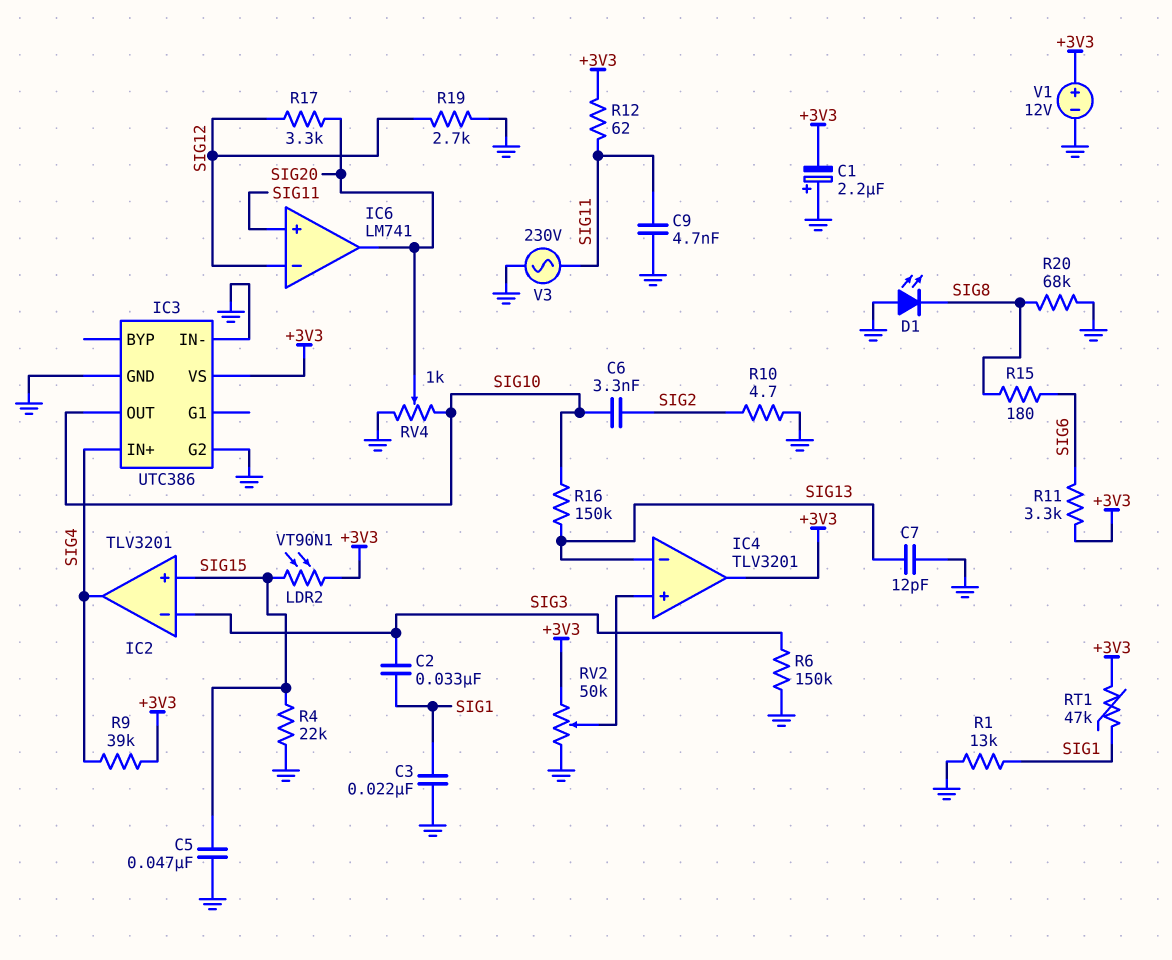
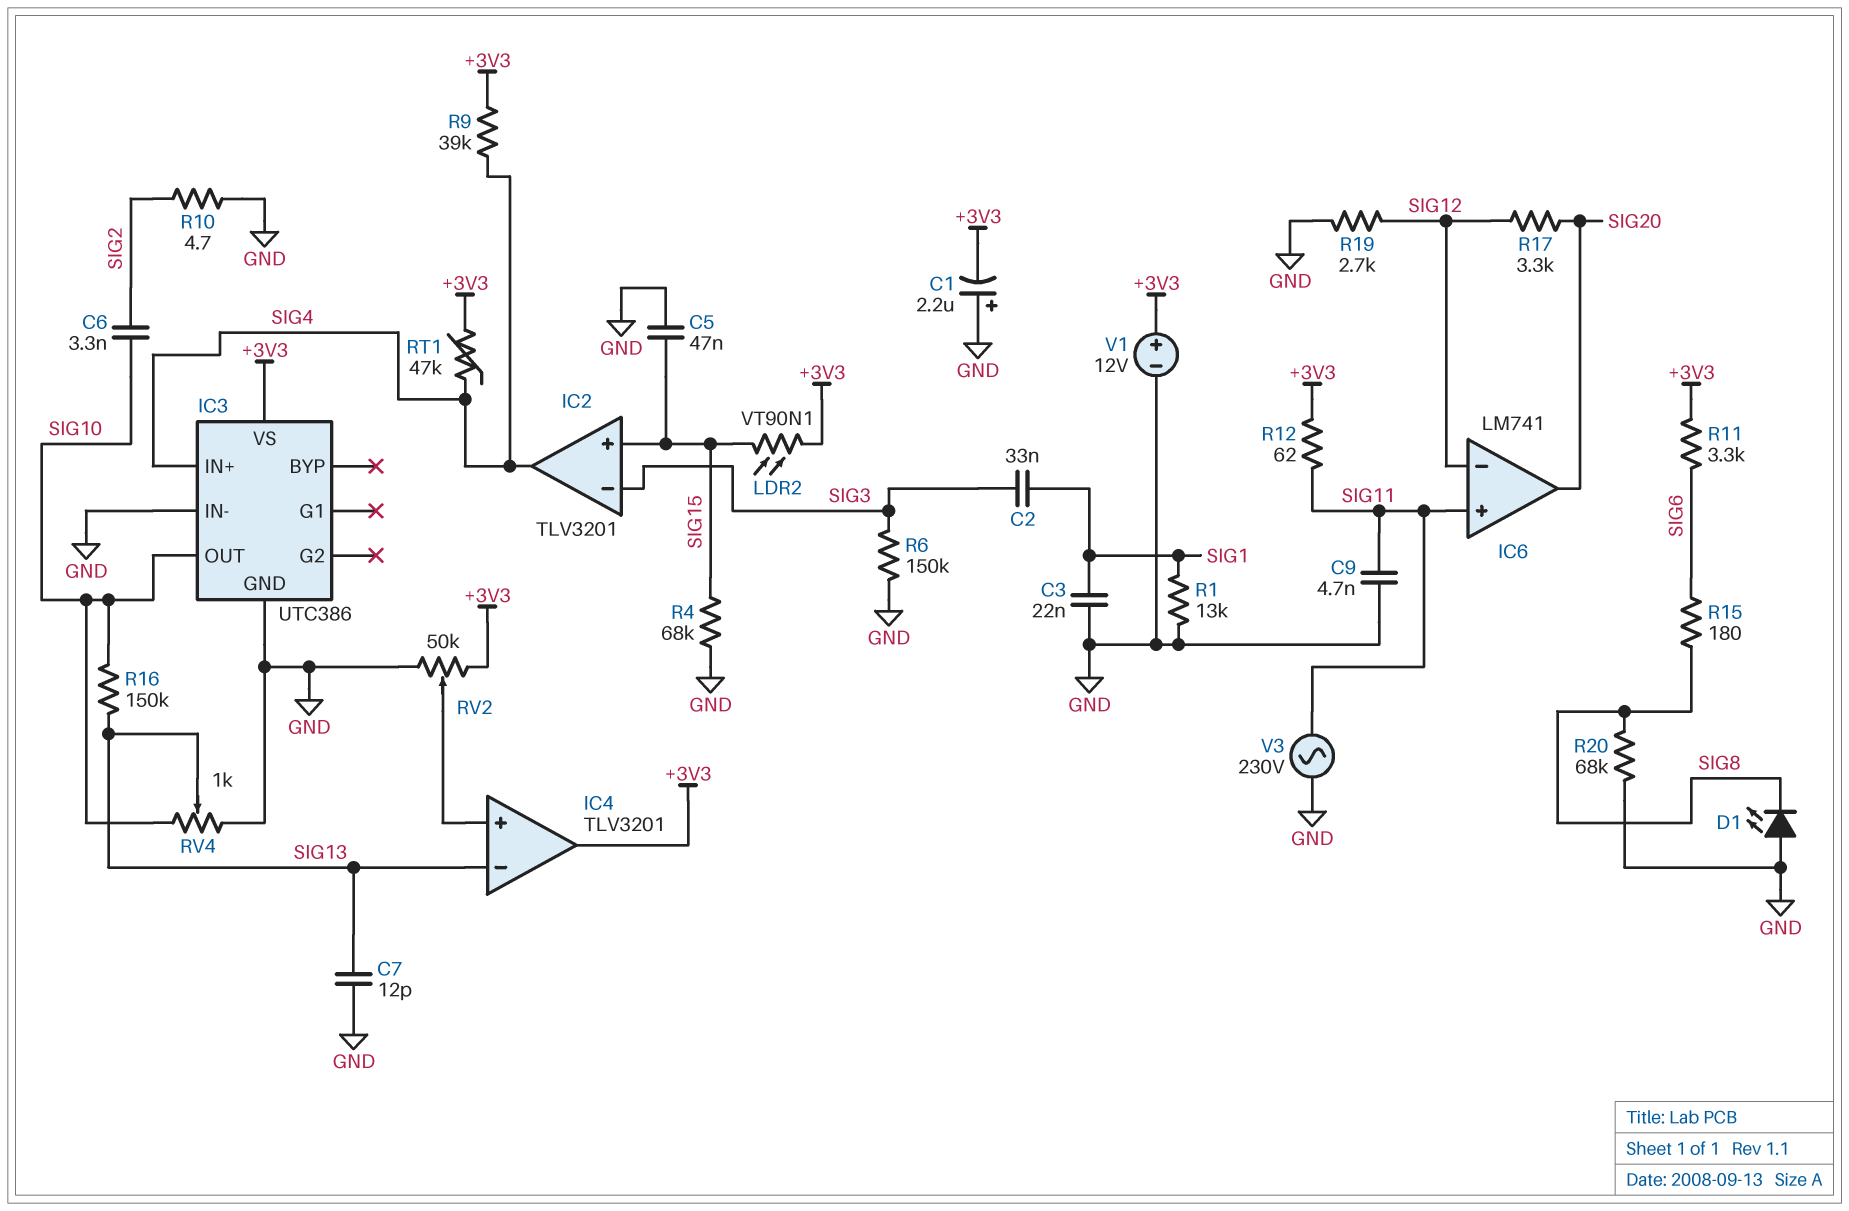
IC3 pin G2: GND -> none
R4: 22k (GND, SIG15) -> 68k (GND, SIG15)
RT1: 47k (+3V3, SIG1) -> 47k (+3V3, SIG4)
RV4: 1k (GND, SIG10, wiper SIG20) -> 1k (GND, SIG10, wiper SIG13)

